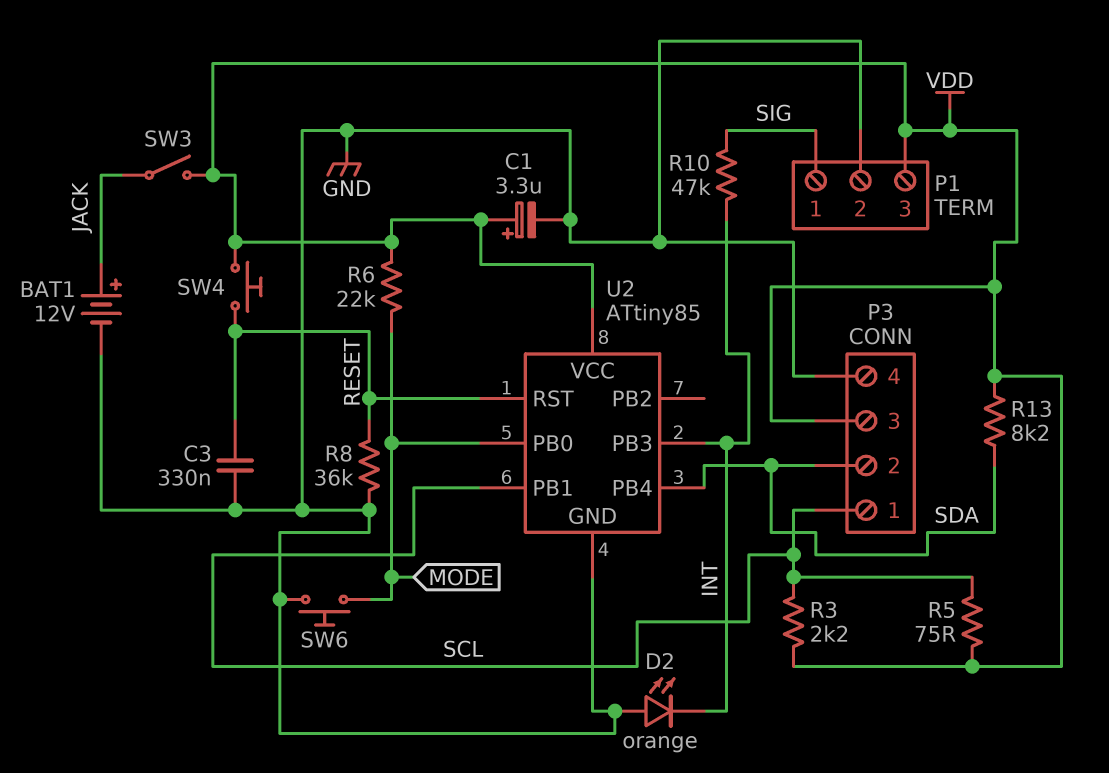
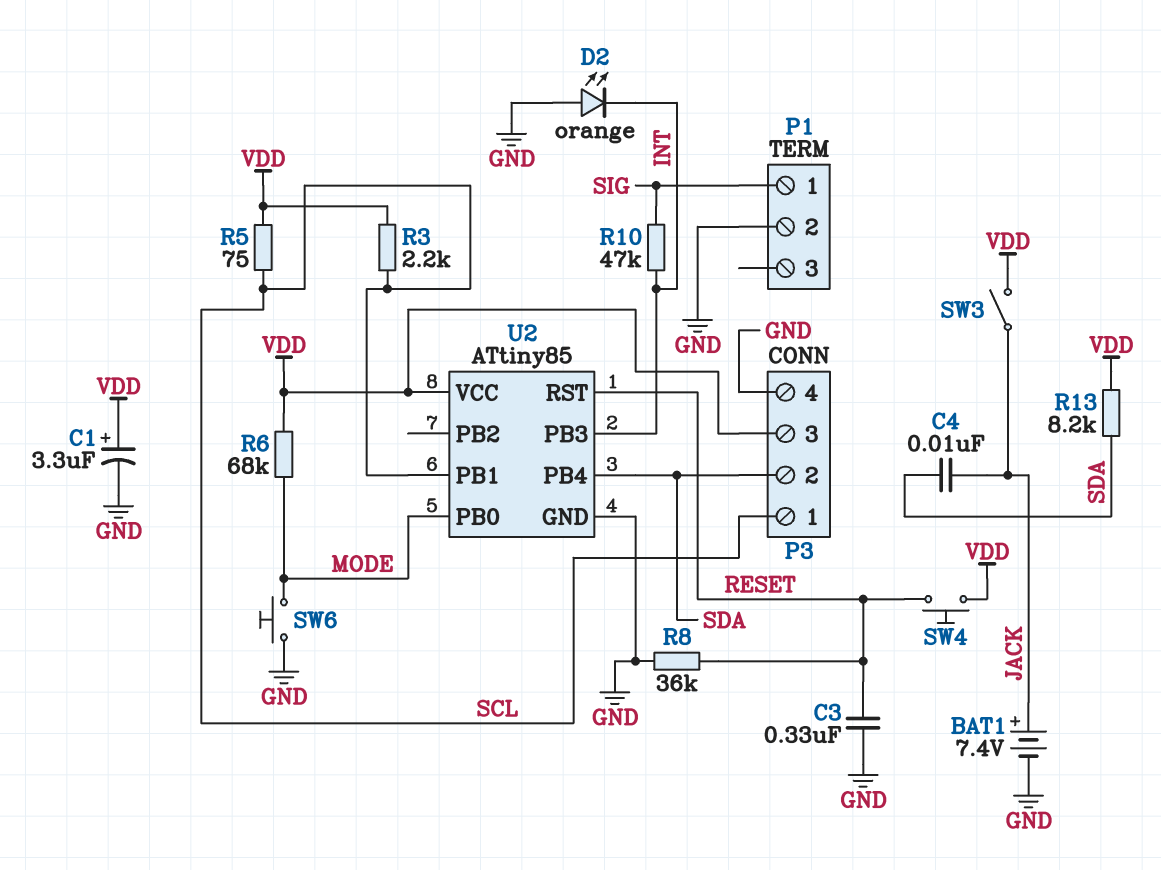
BAT1: 12V (plus JACK, minus GND) -> 7.4V (plus JACK, minus GND)
C4: none -> 10nF (JACK, SDA)
P1 pin 3: VDD -> none
R6: 22k (MODE, VDD) -> 68k (MODE, VDD)

